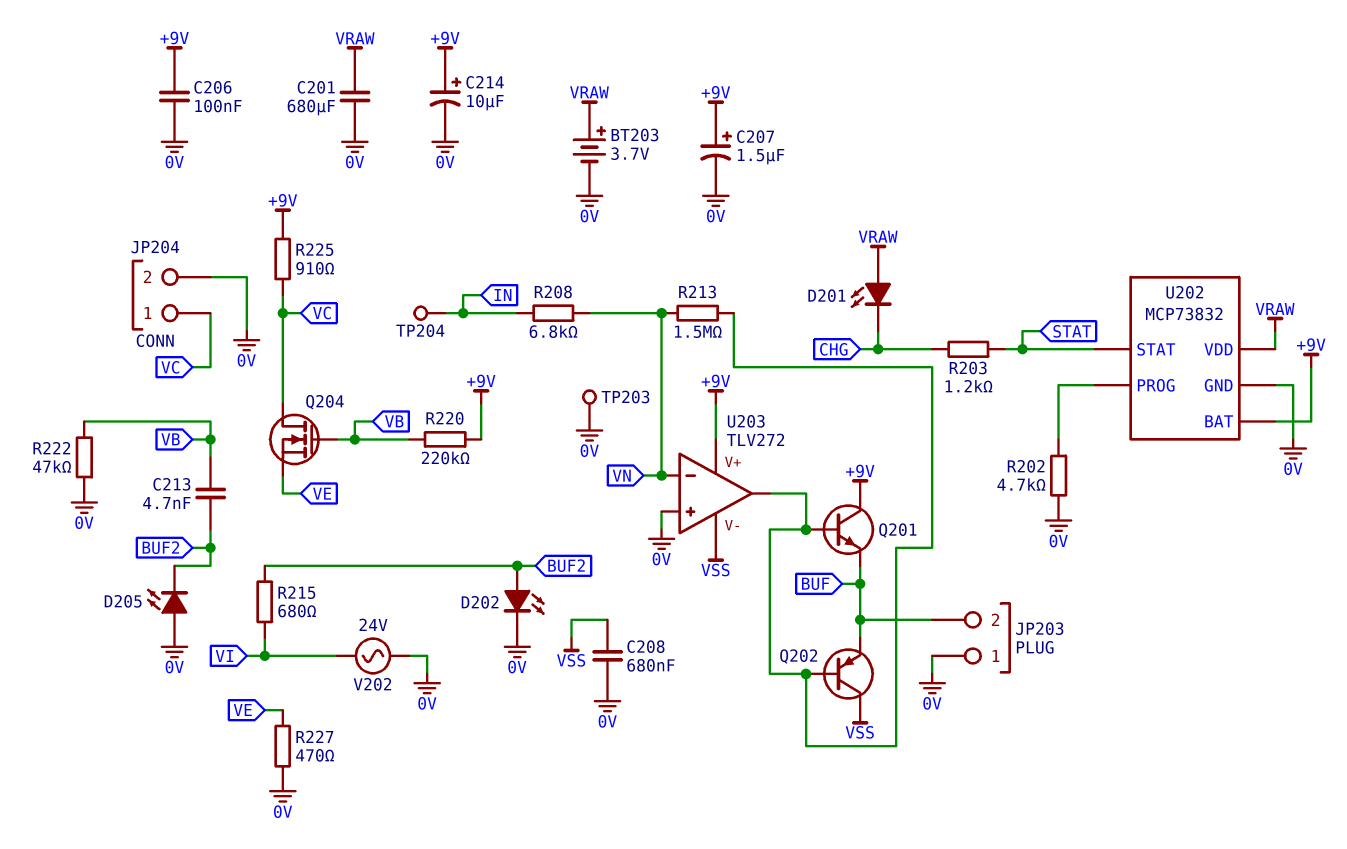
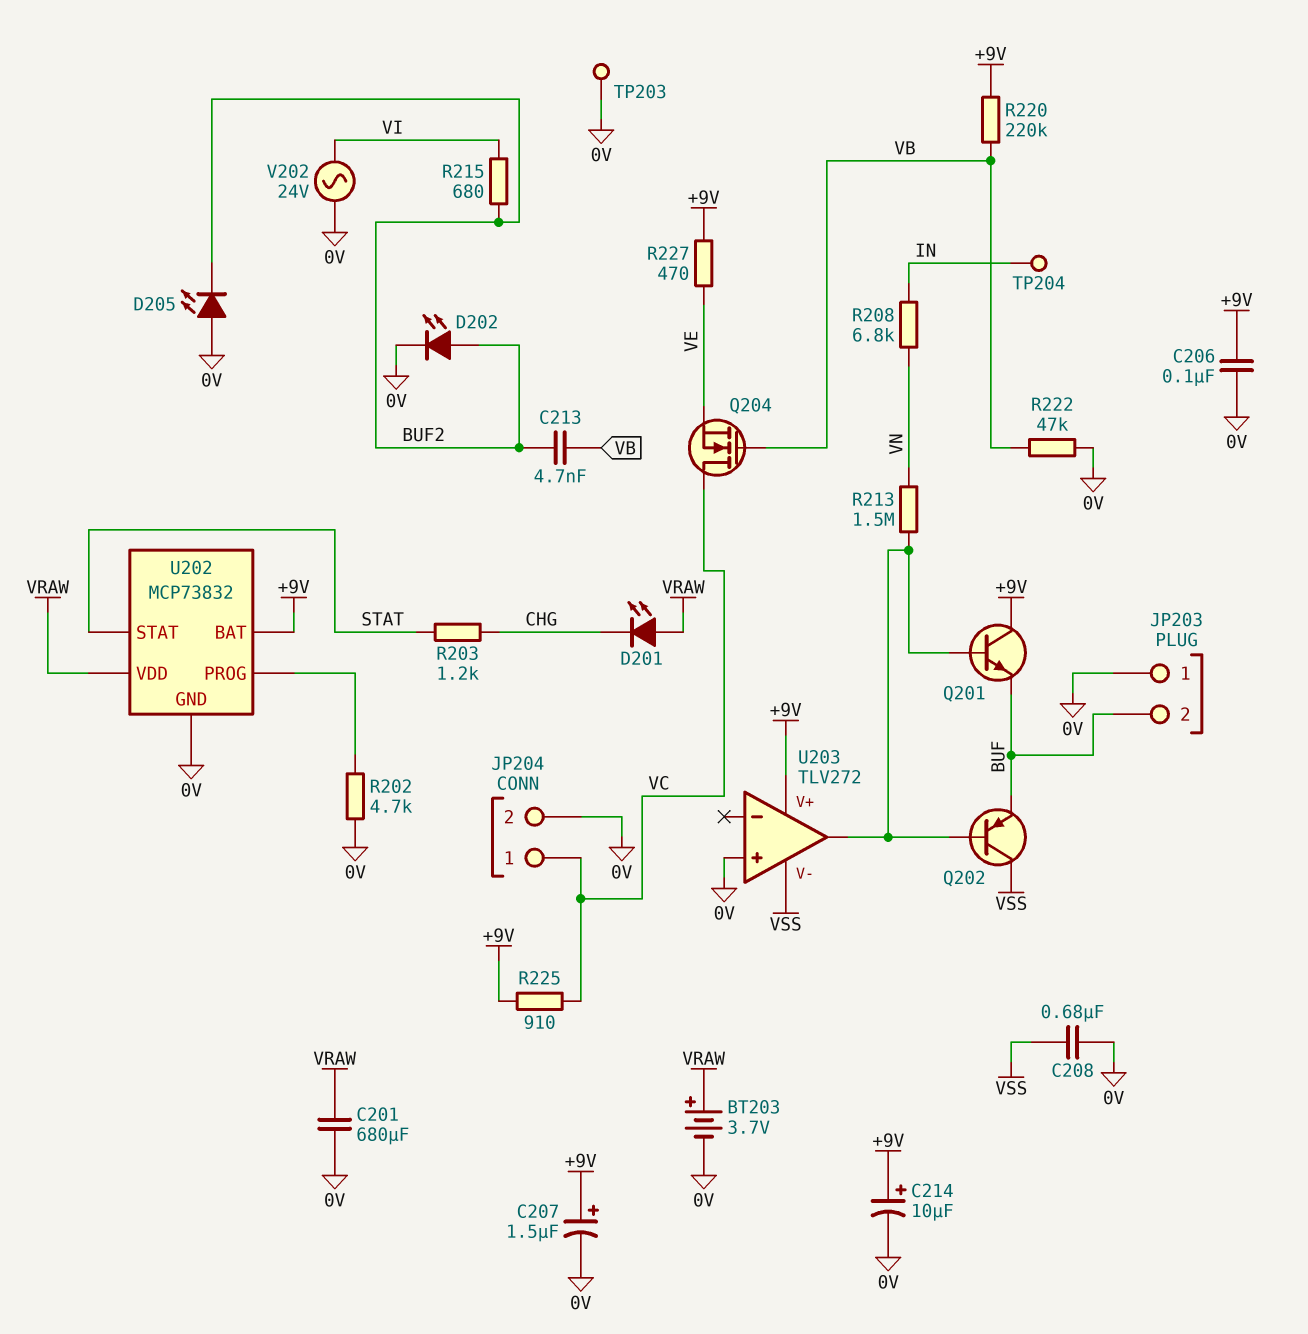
R227: 470 (0V, VE) -> 470 (+9V, VE)
U203 pin in-: VN -> none

